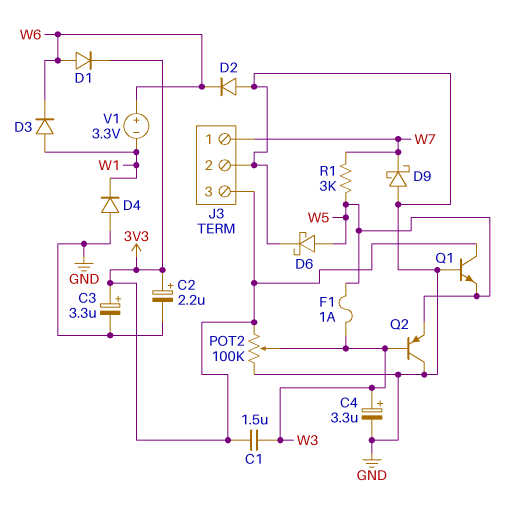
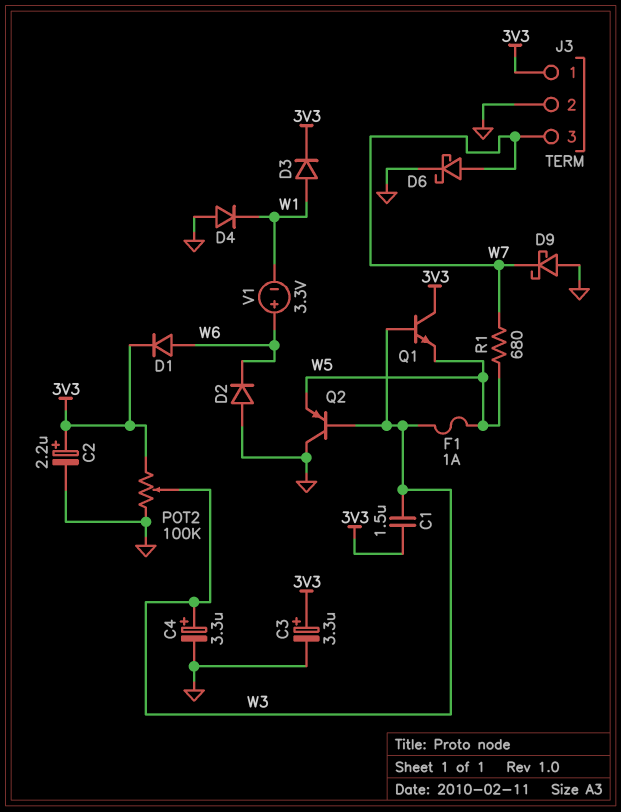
D3: diode (A W1, K W6) -> diode (A W1, K 3V3)
D6: schottky (A W5, K GND) -> schottky (A W7, K GND)
J3 pin 1: W7 -> 3V3
J3 pin 3: 3V3 -> W7
Q1: NPN (B GND, C 3V3, E W5) -> NPN (B W3, C 3V3, E W5)
R1: 3k (W5, W7) -> 680 (W5, W7)

